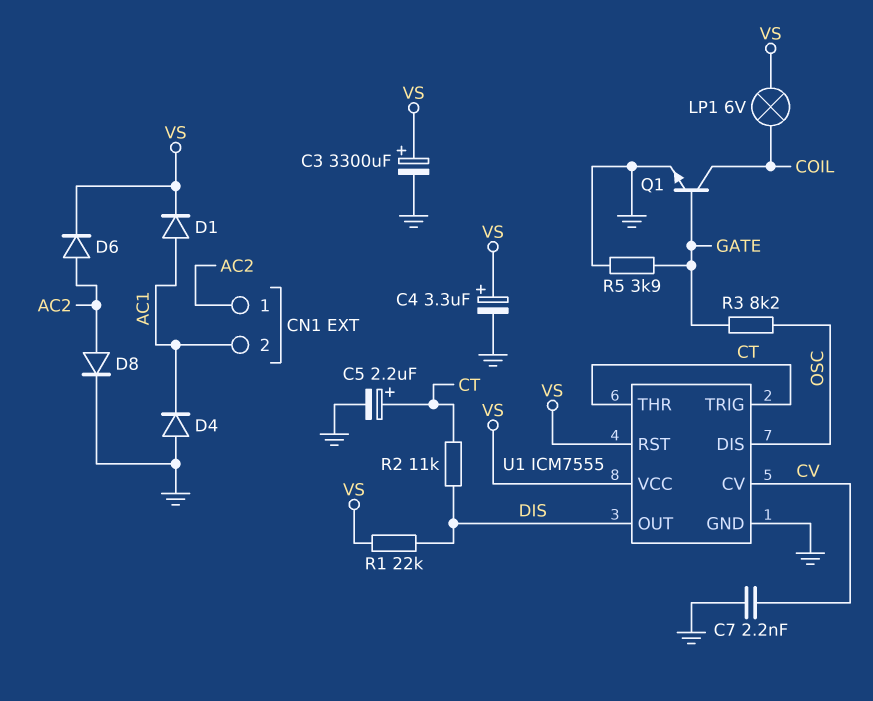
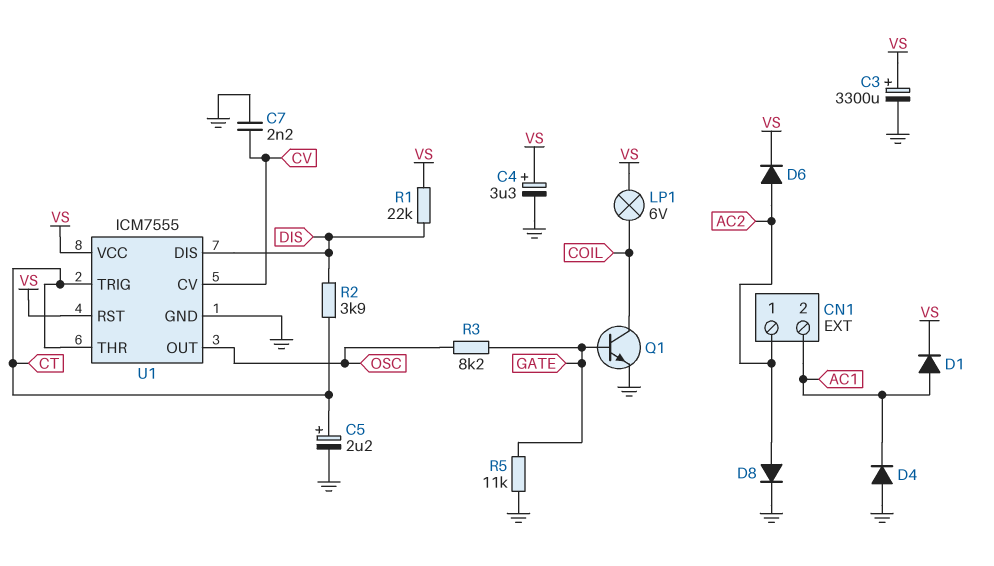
R2: 11k (CT, DIS) -> 3.9k (CT, DIS)
R5: 3.9k (GATE, GND) -> 11k (GATE, GND)
U1 pin DIS: OSC -> DIS
U1 pin OUT: DIS -> OSC

